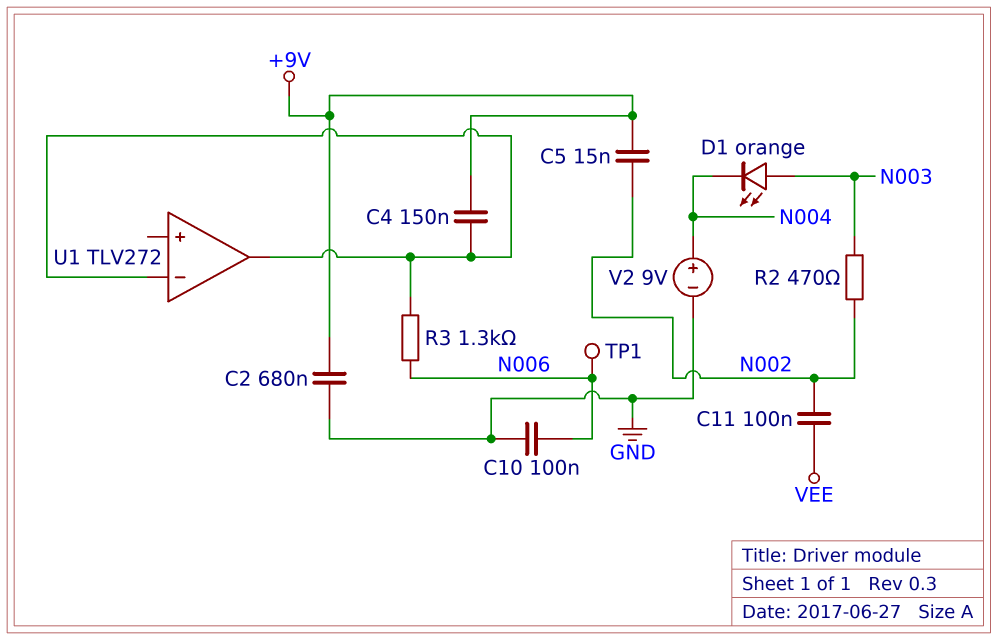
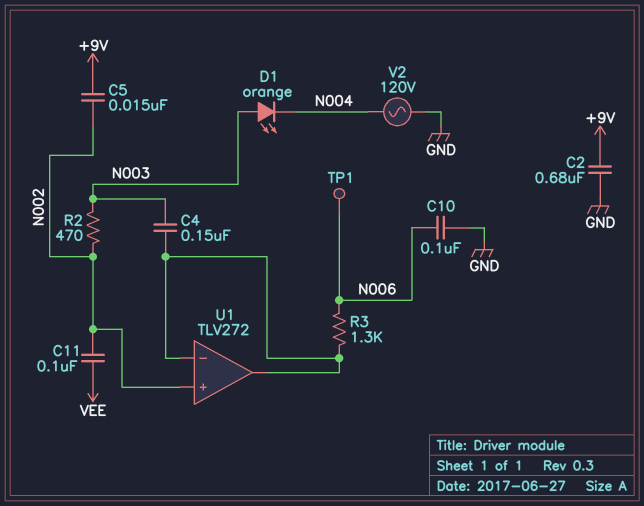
C4: 150nF (+9V, U1/in-) -> 150nF (N003, U1/in-)
U1 pin in+: none -> N002
V2: 9V (plus N004, minus GND) -> AC 120V (GND, N004)

